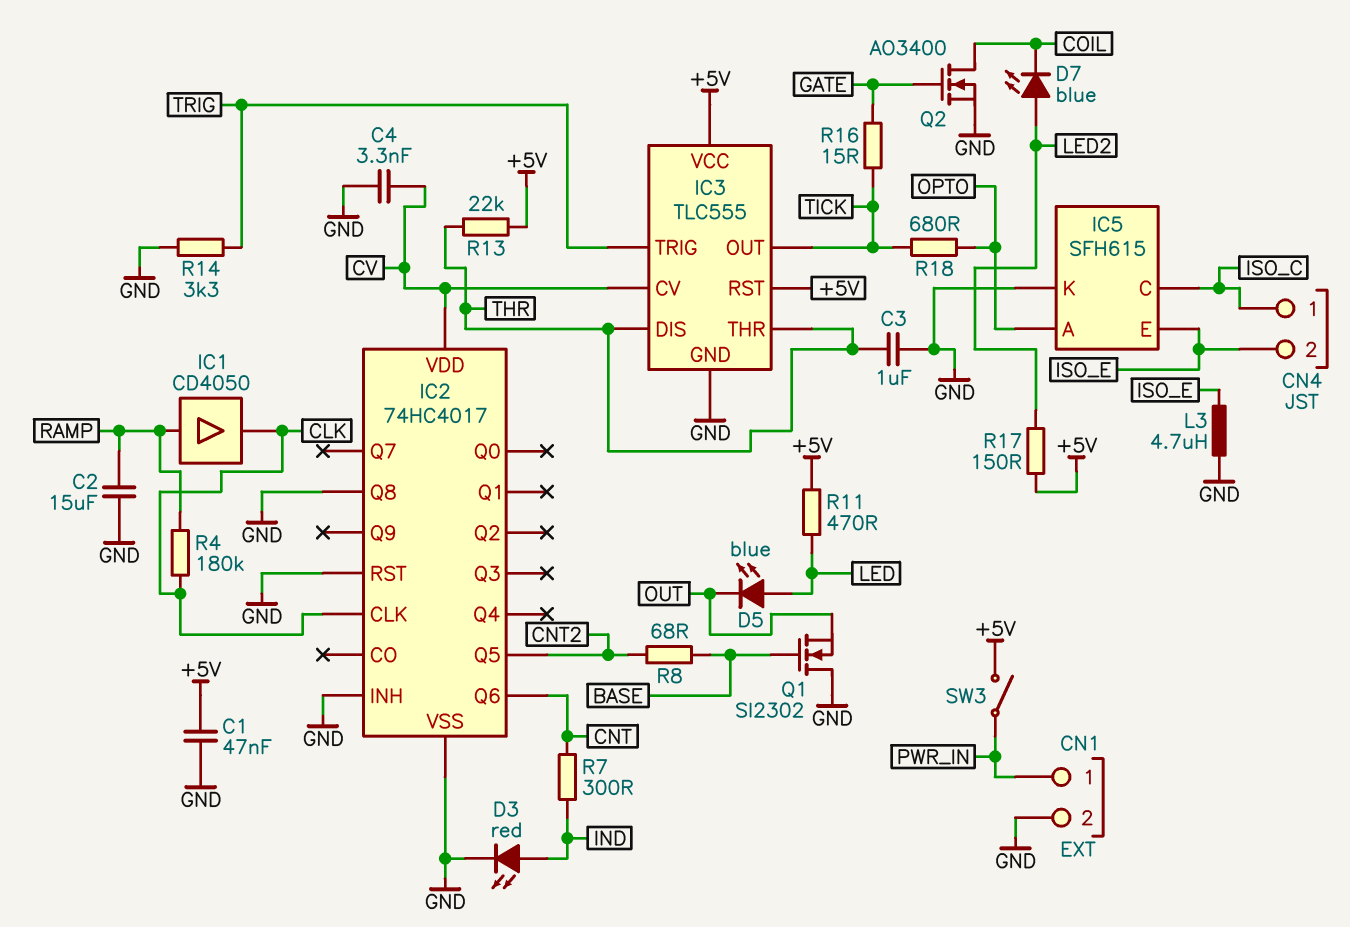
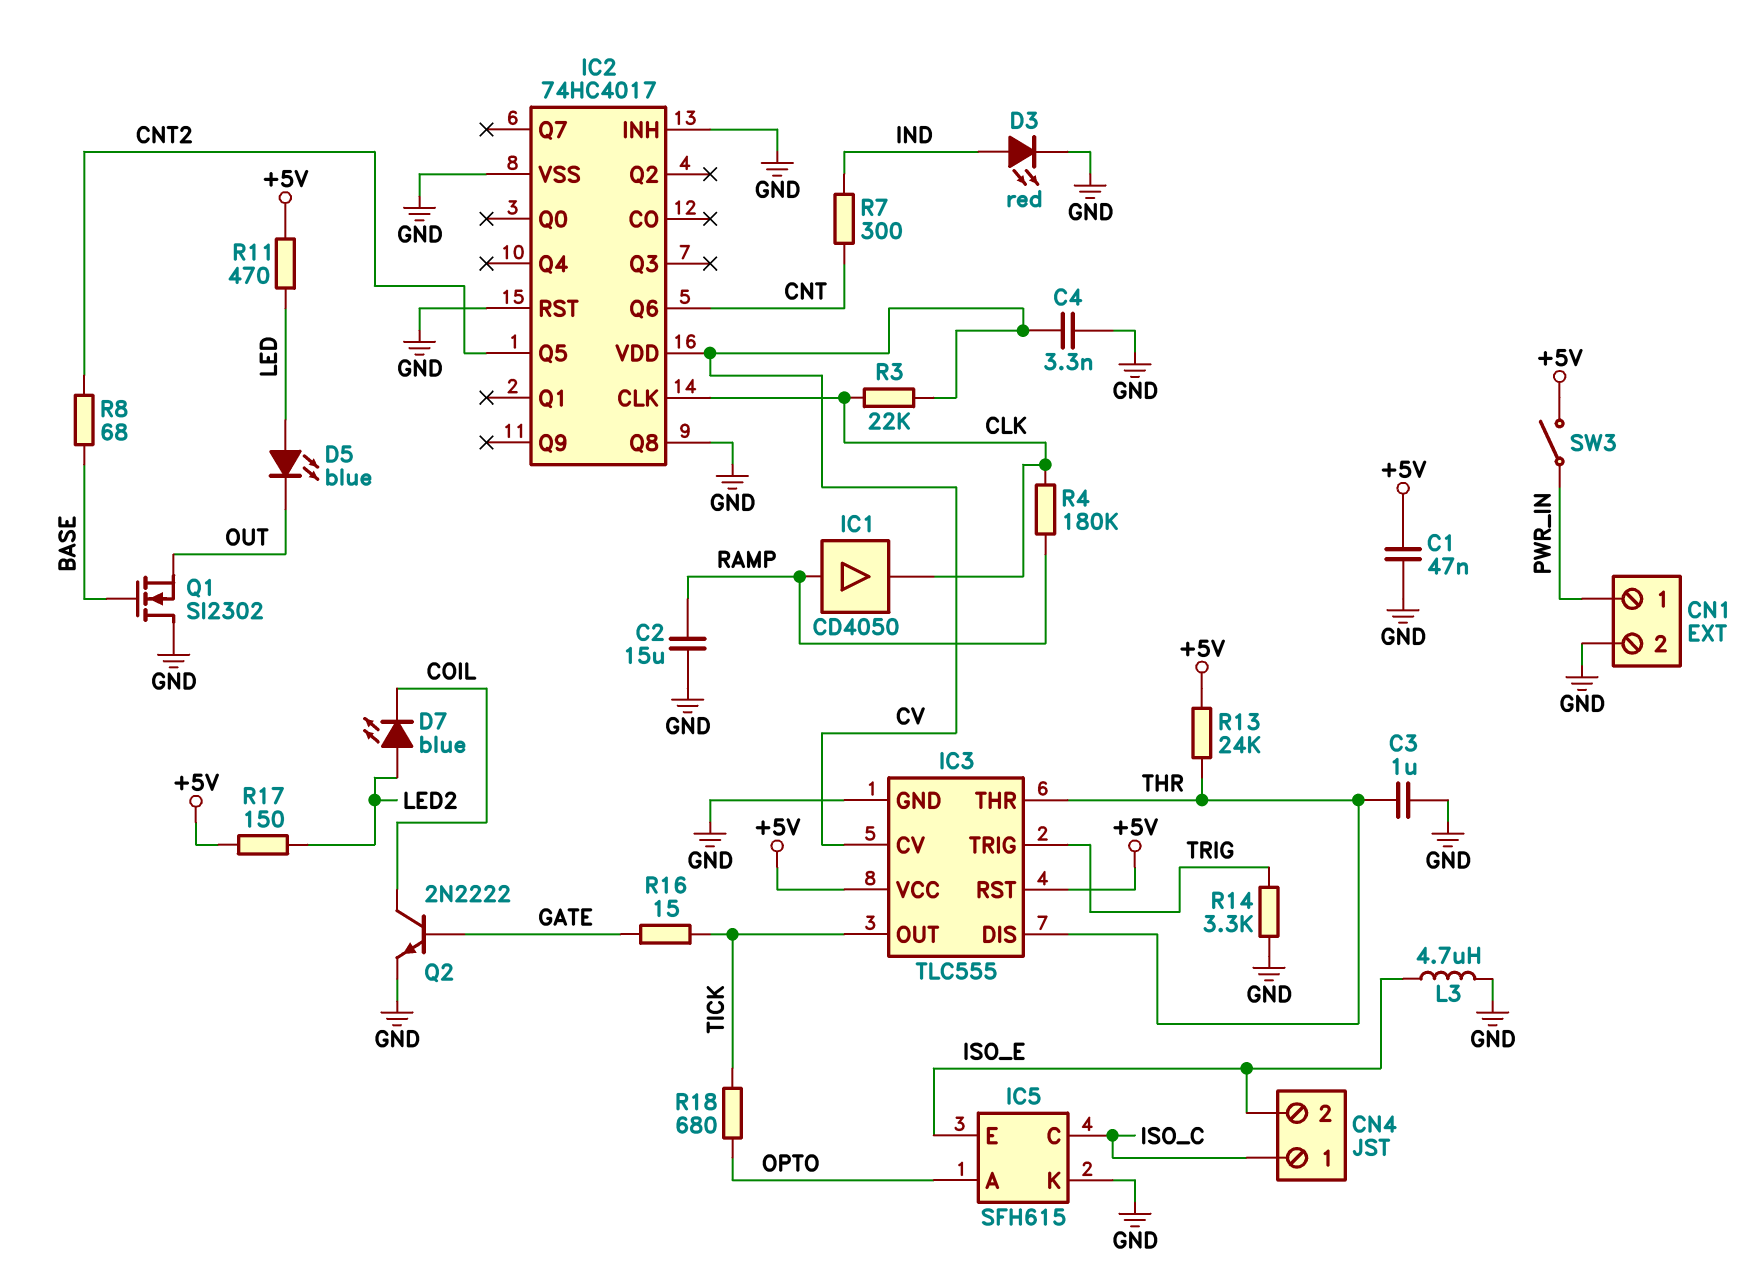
Q2: NMOS AO3400 (G GATE, D COIL, S GND) -> NPN 2N2222 (B GATE, C COIL, E GND)
R3: none -> 22k (CLK, CV)
R13: 22k (+5V, THR) -> 24k (+5V, THR)

